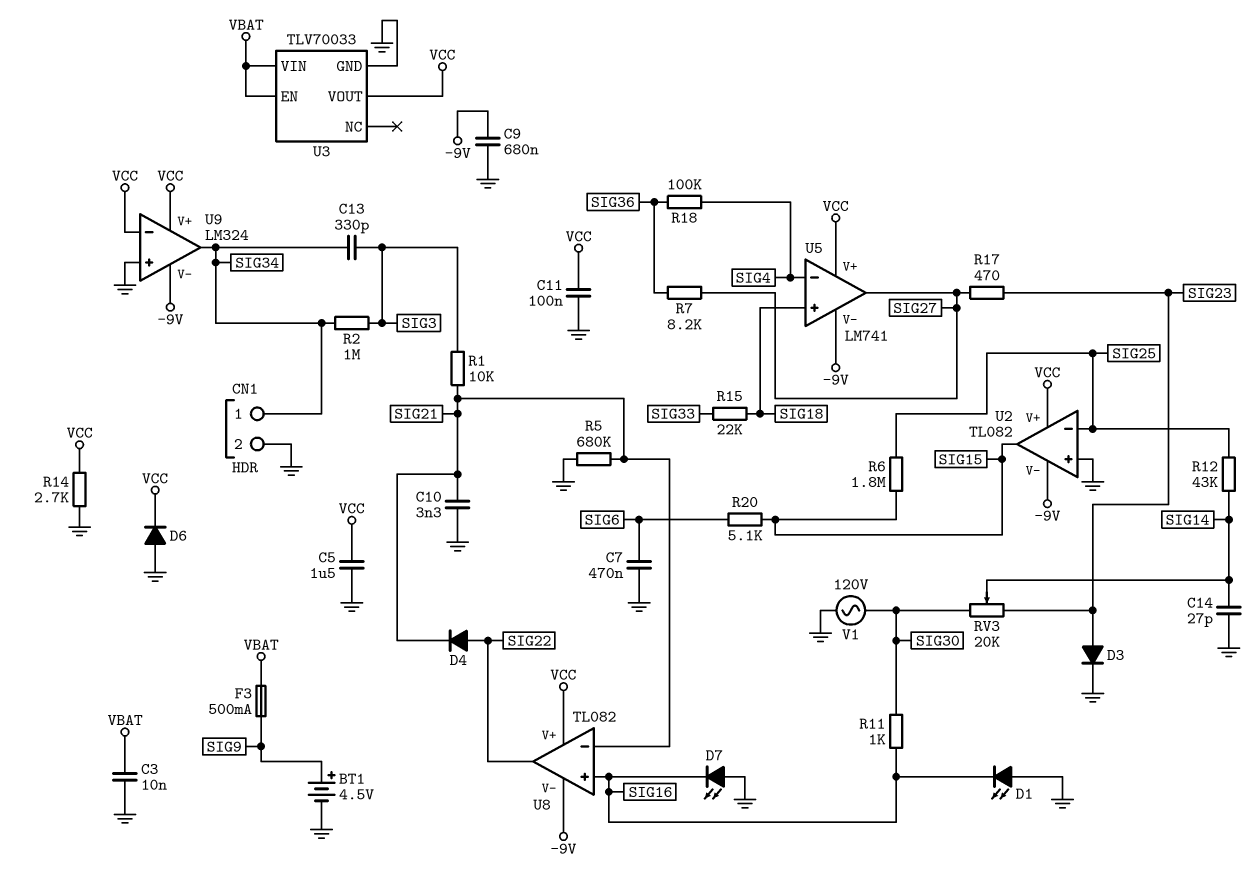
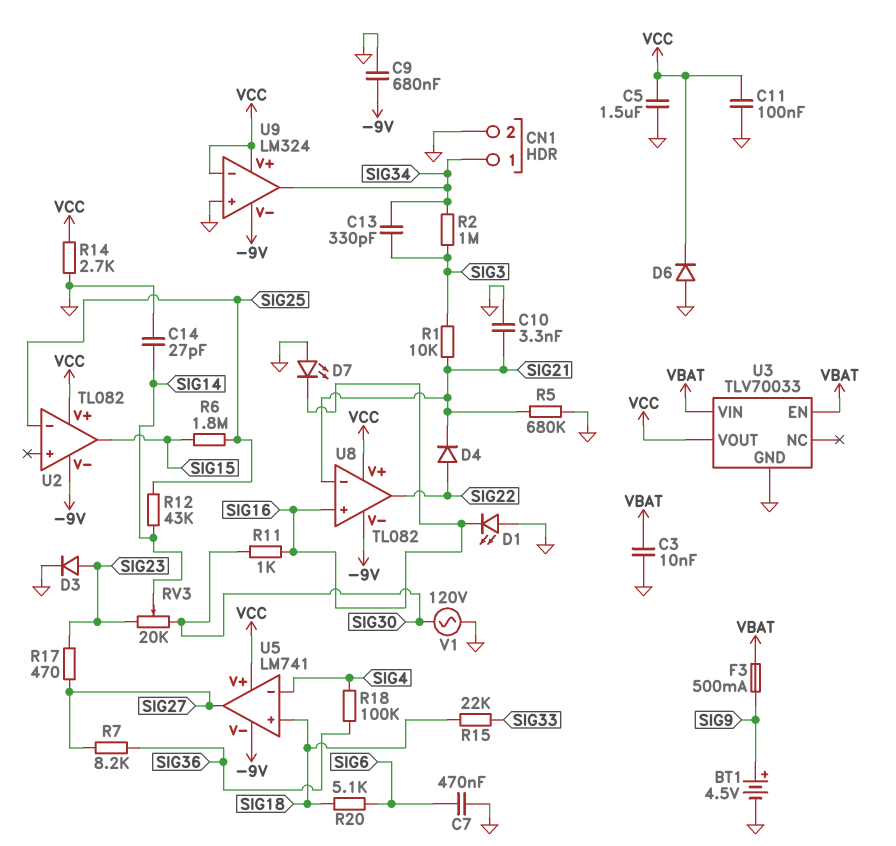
R20: 5.1k (SIG6, SIG15) -> 5.1k (SIG6, SIG18)
U2 pin in+: GND -> none

